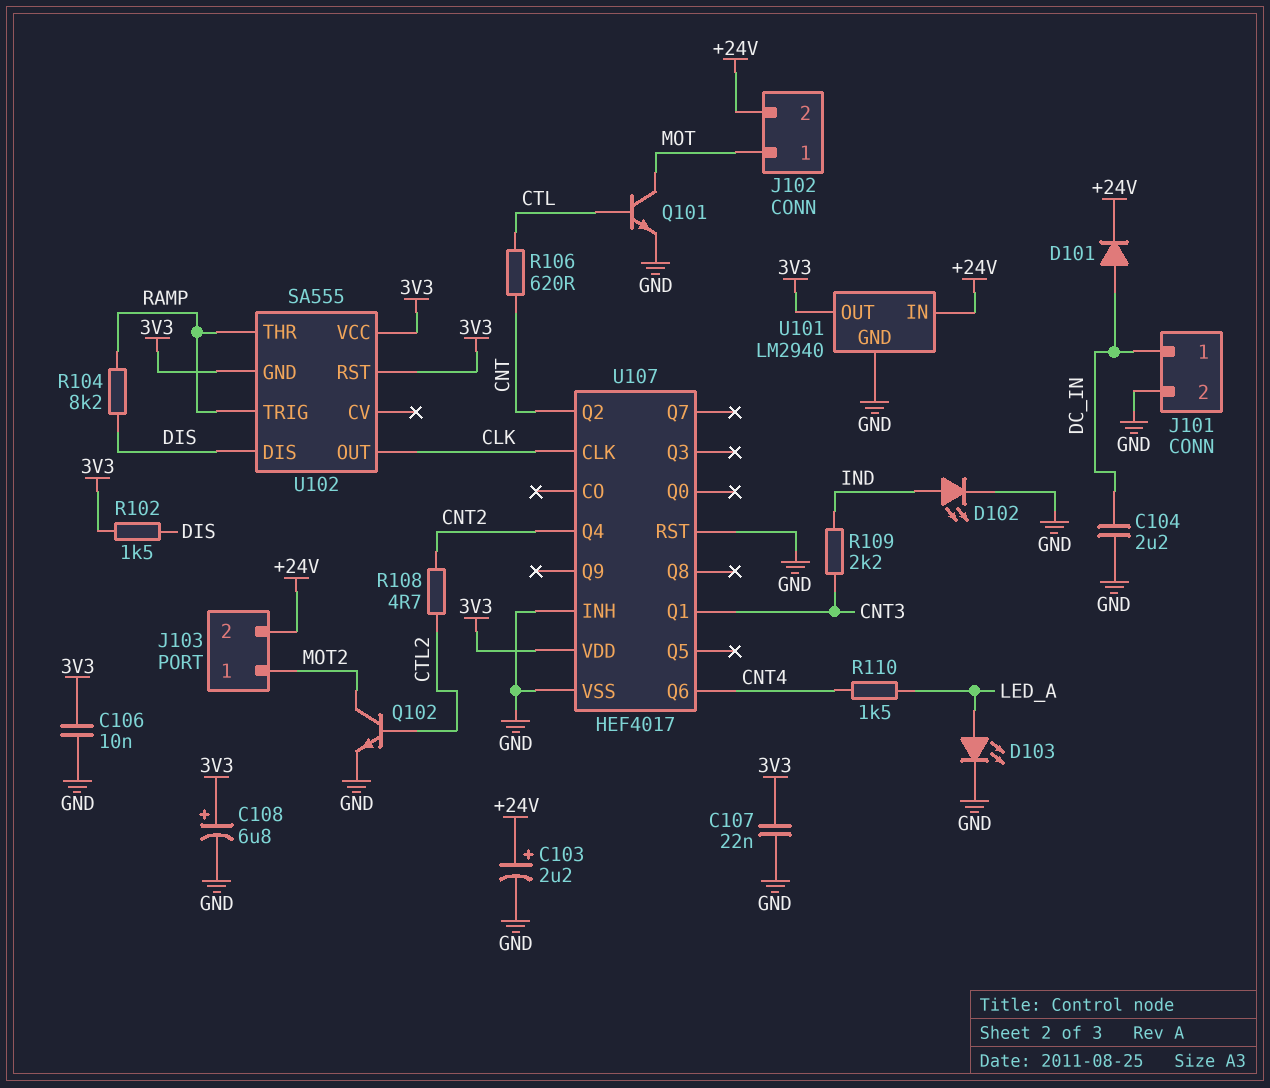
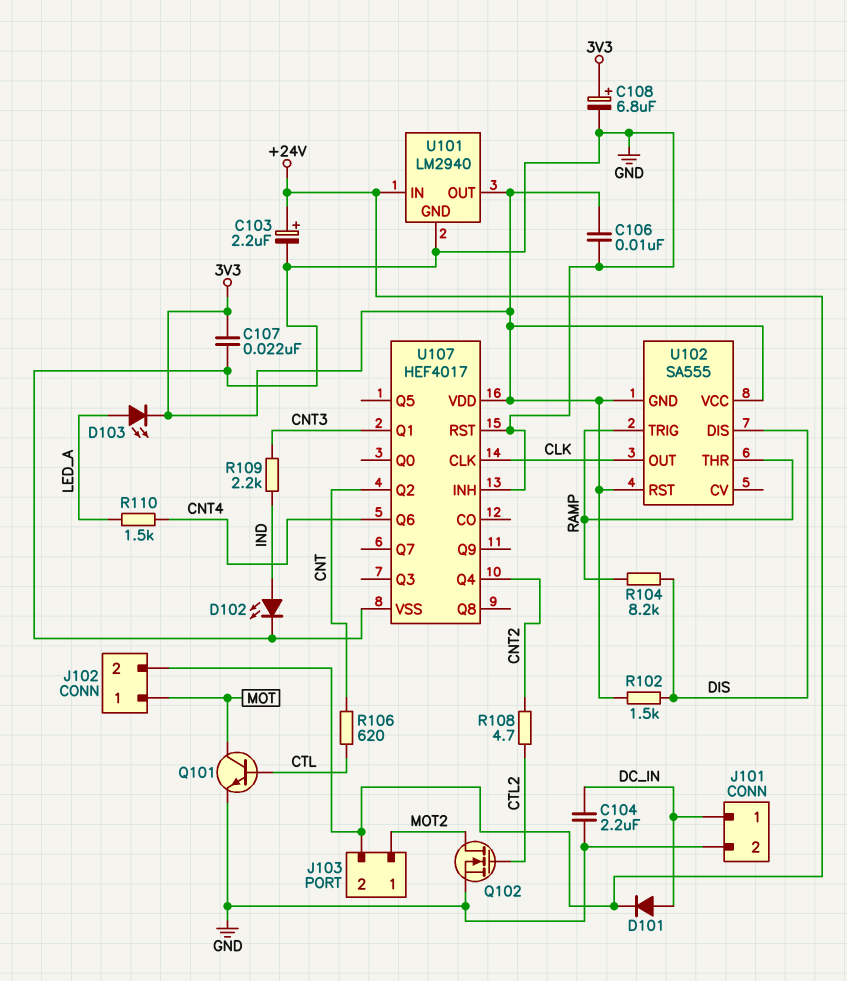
D103: LED (A LED_A, K GND) -> LED (A LED_A, K 3V3)
Q102: NPN (B CTL2, C MOT2, E GND) -> NMOS (G CTL2, D MOT2, S GND)

